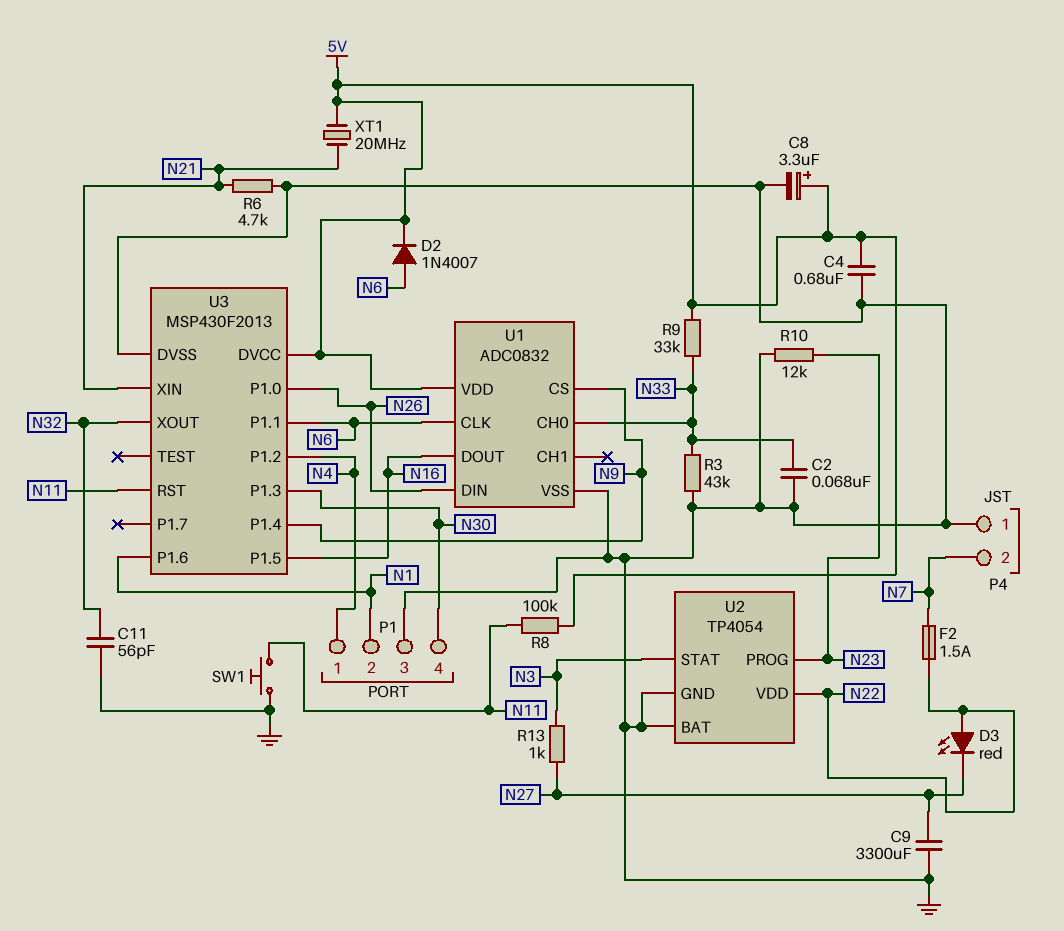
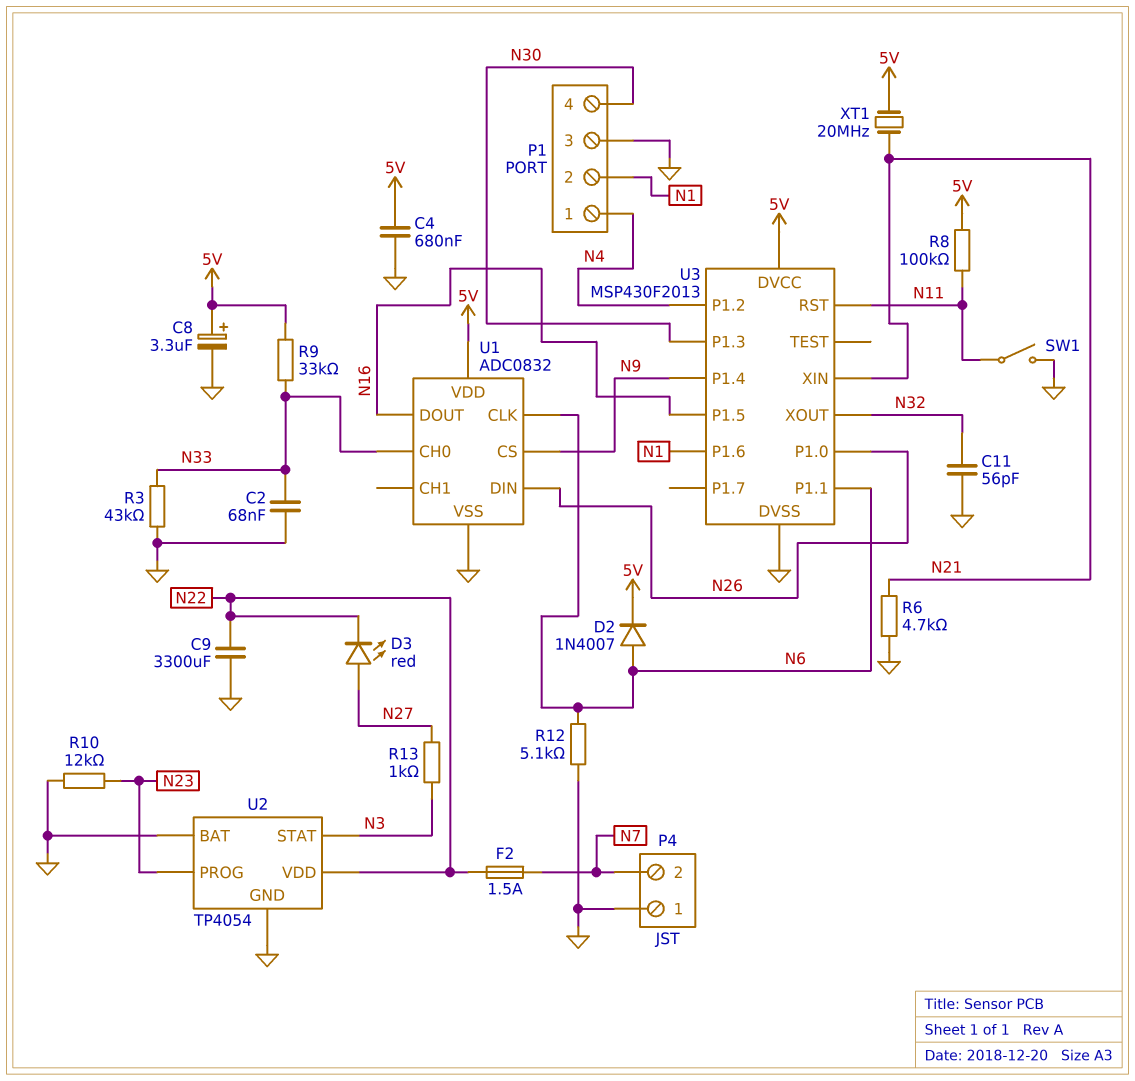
C9: 3300uF (GND, N27) -> 3300uF (GND, N22)
D3: LED red (A N22, K N27) -> LED red (A N27, K N22)
R12: none -> 5.1k (GND, N6)
SW1: button (GND, N11) -> switch (GND, N11)

